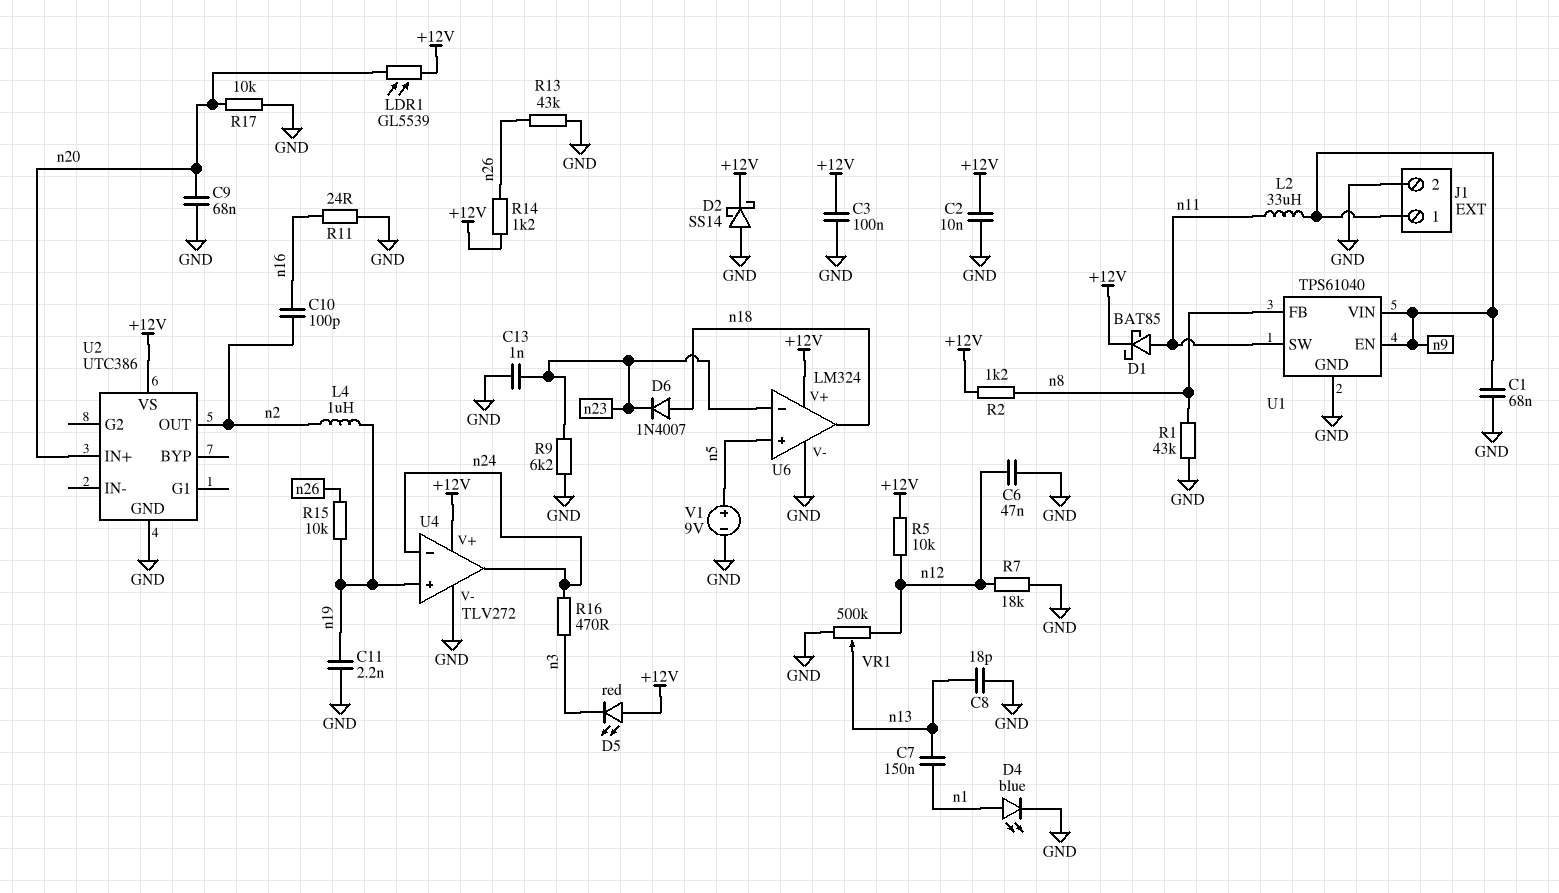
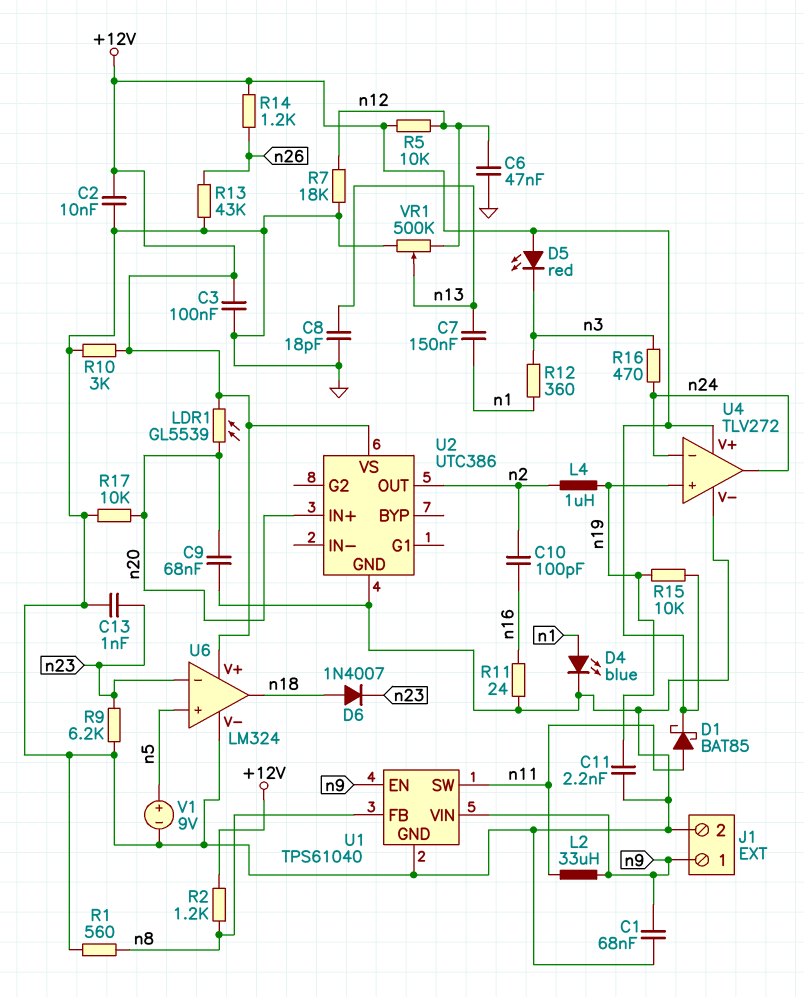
D2: schottky SS14 (A GND, K +12V) -> none
R1: 43k (GND, n8) -> 560 (GND, n8)
R10: none -> 3k (+12V, GND)
R12: none -> 360 (n1, n3)
R15: 10k (n19, n26) -> 10k (+12V, n19)

